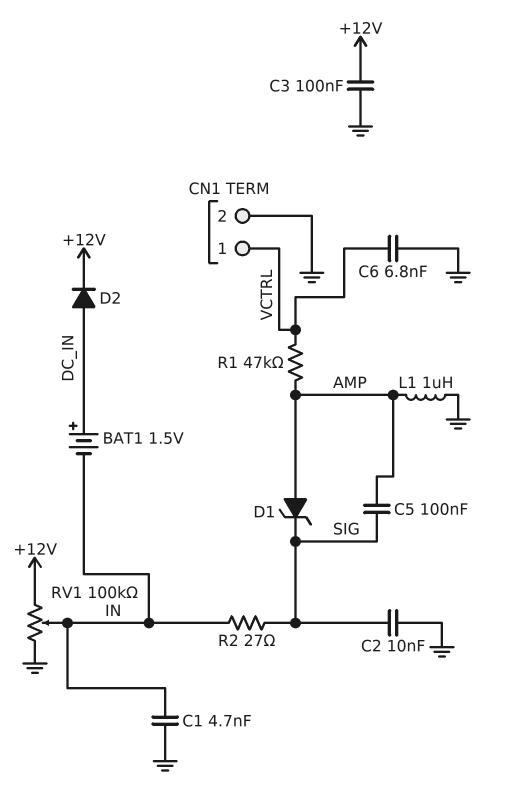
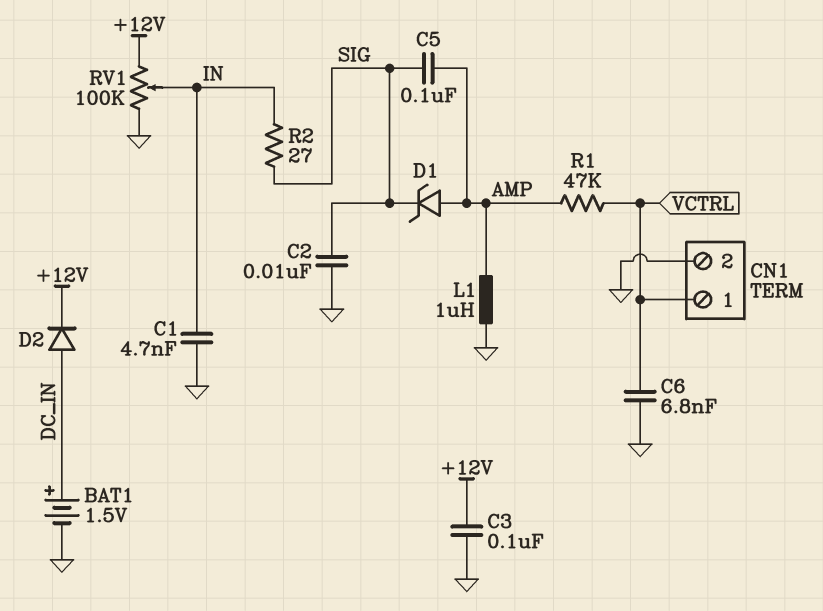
BAT1: 1.5V (plus DC_IN, minus IN) -> 1.5V (plus DC_IN, minus GND)

